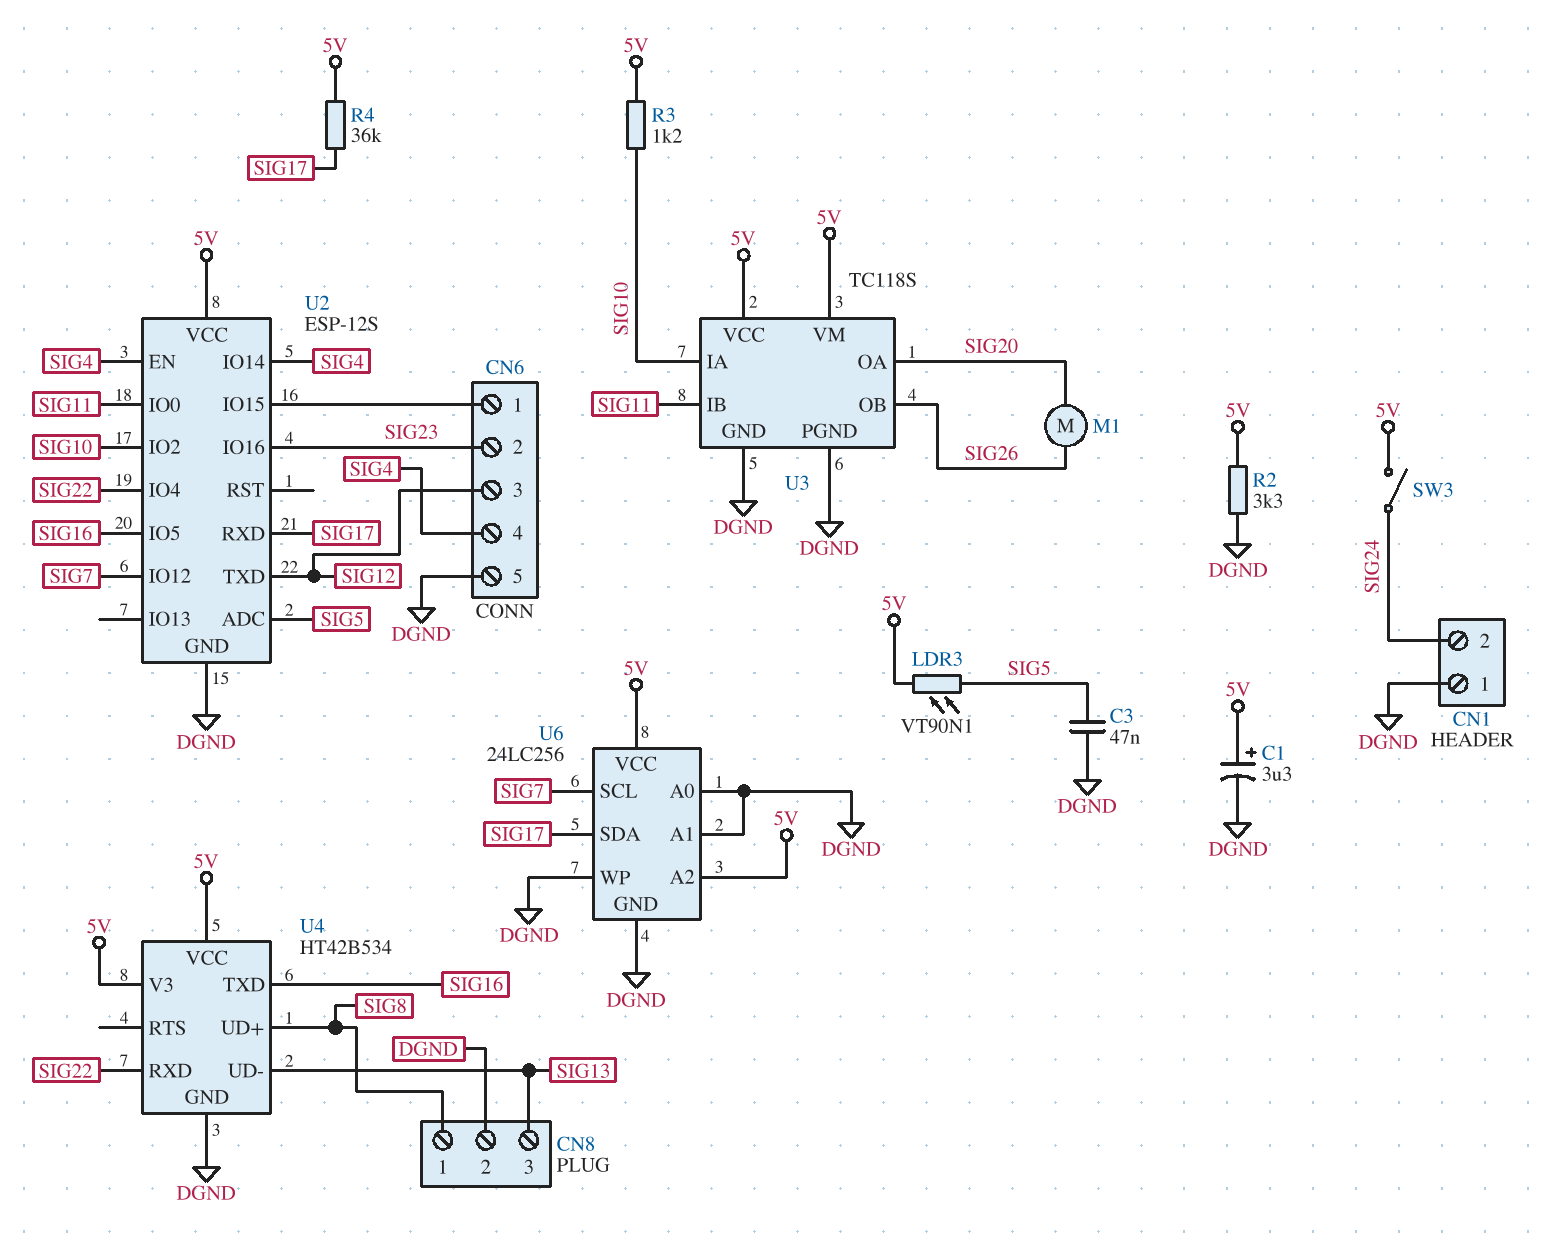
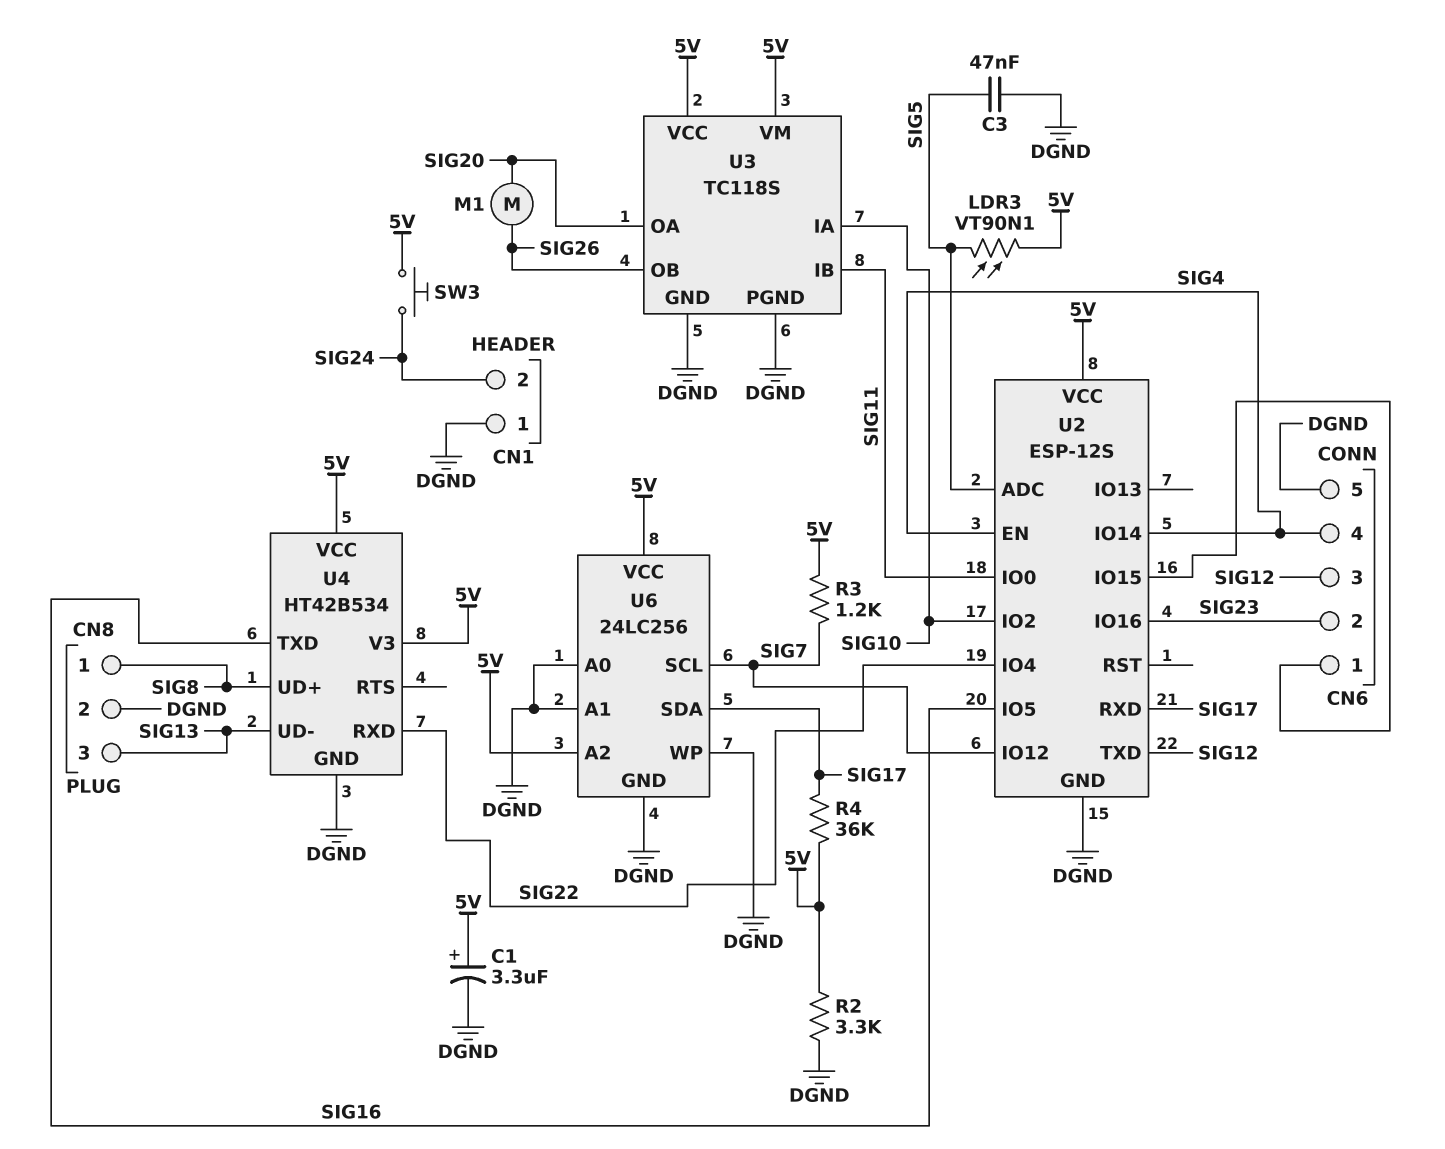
R3: 1.2k (5V, SIG10) -> 1.2k (5V, SIG7)
SW3: switch (5V, SIG24) -> button (5V, SIG24)

